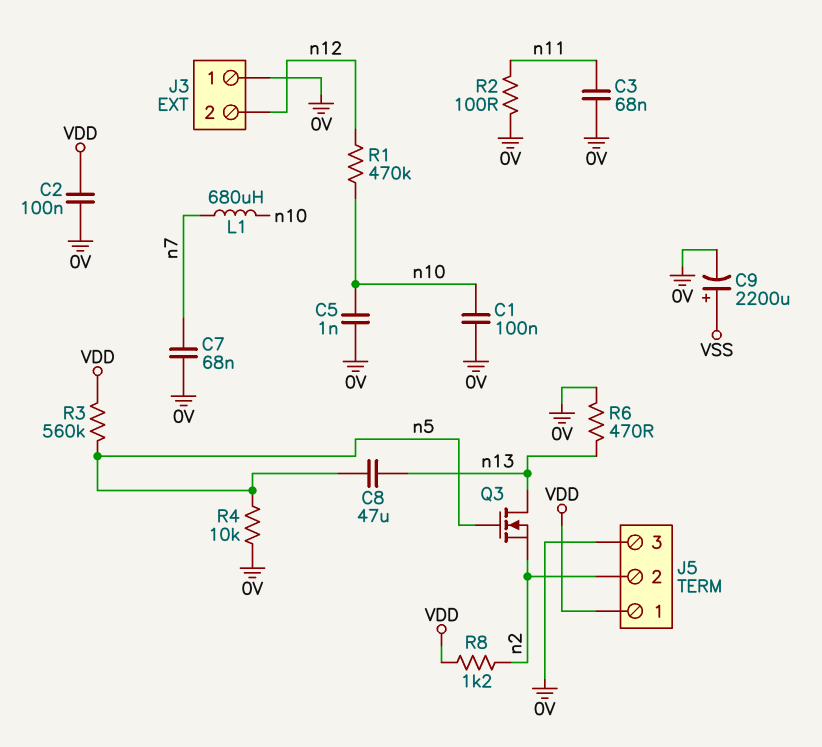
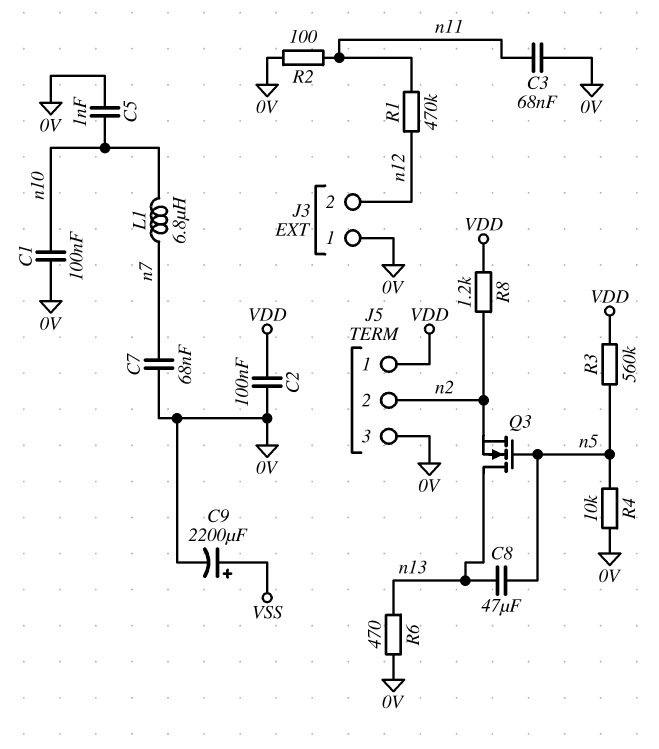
L1: 680uH (n7, n10) -> 6.8uH (n7, n10)
R1: 470k (n10, n12) -> 470k (n11, n12)

